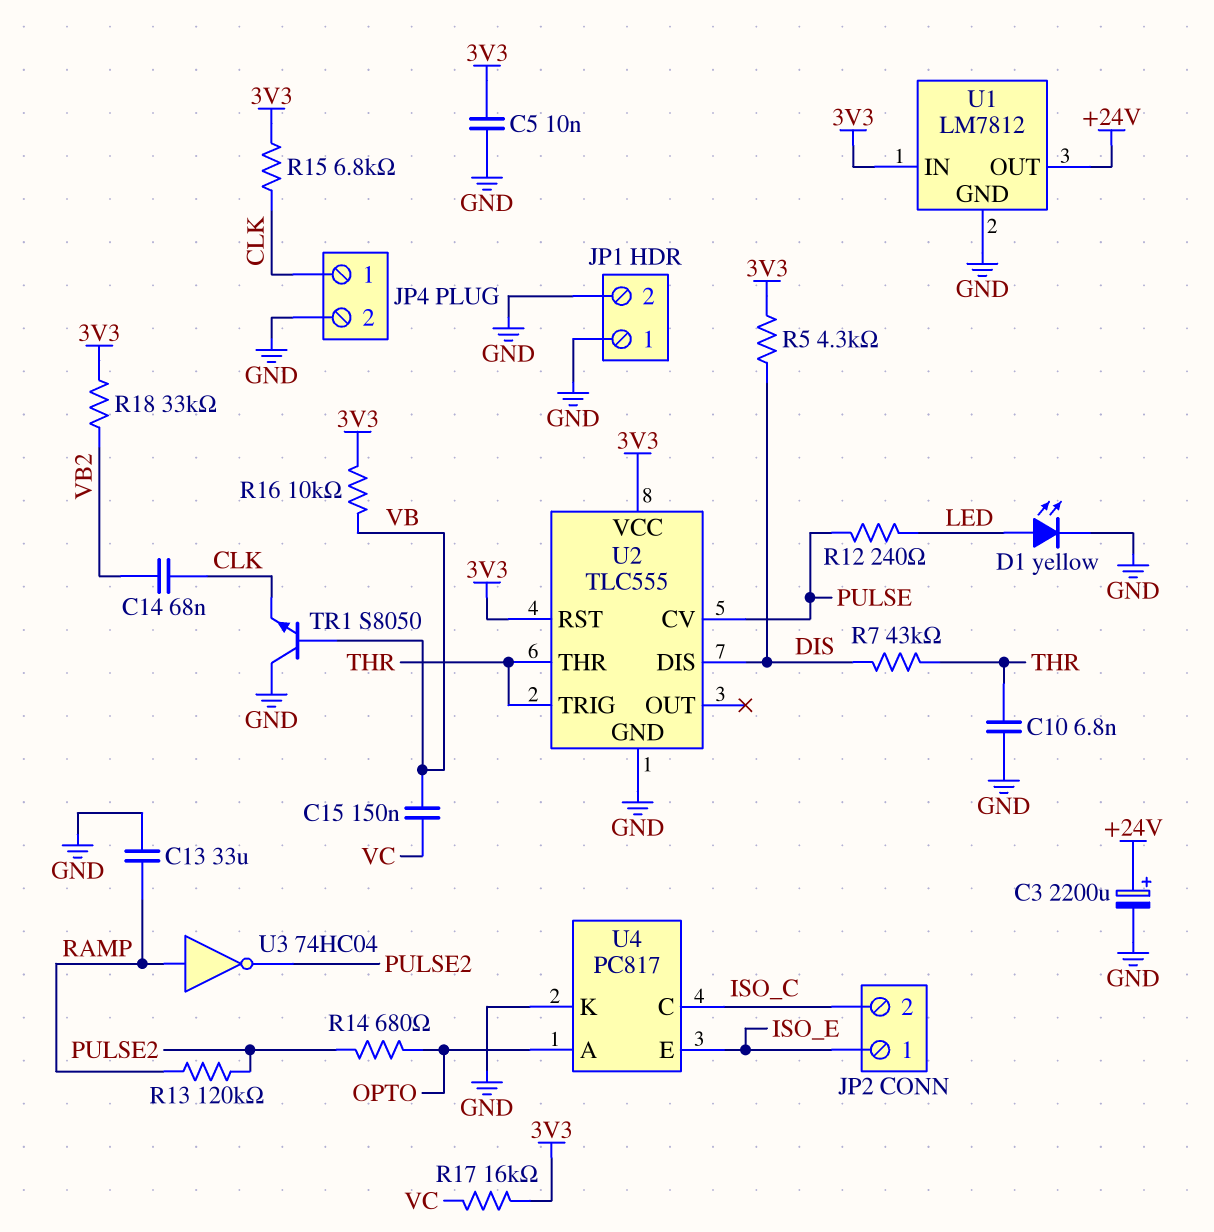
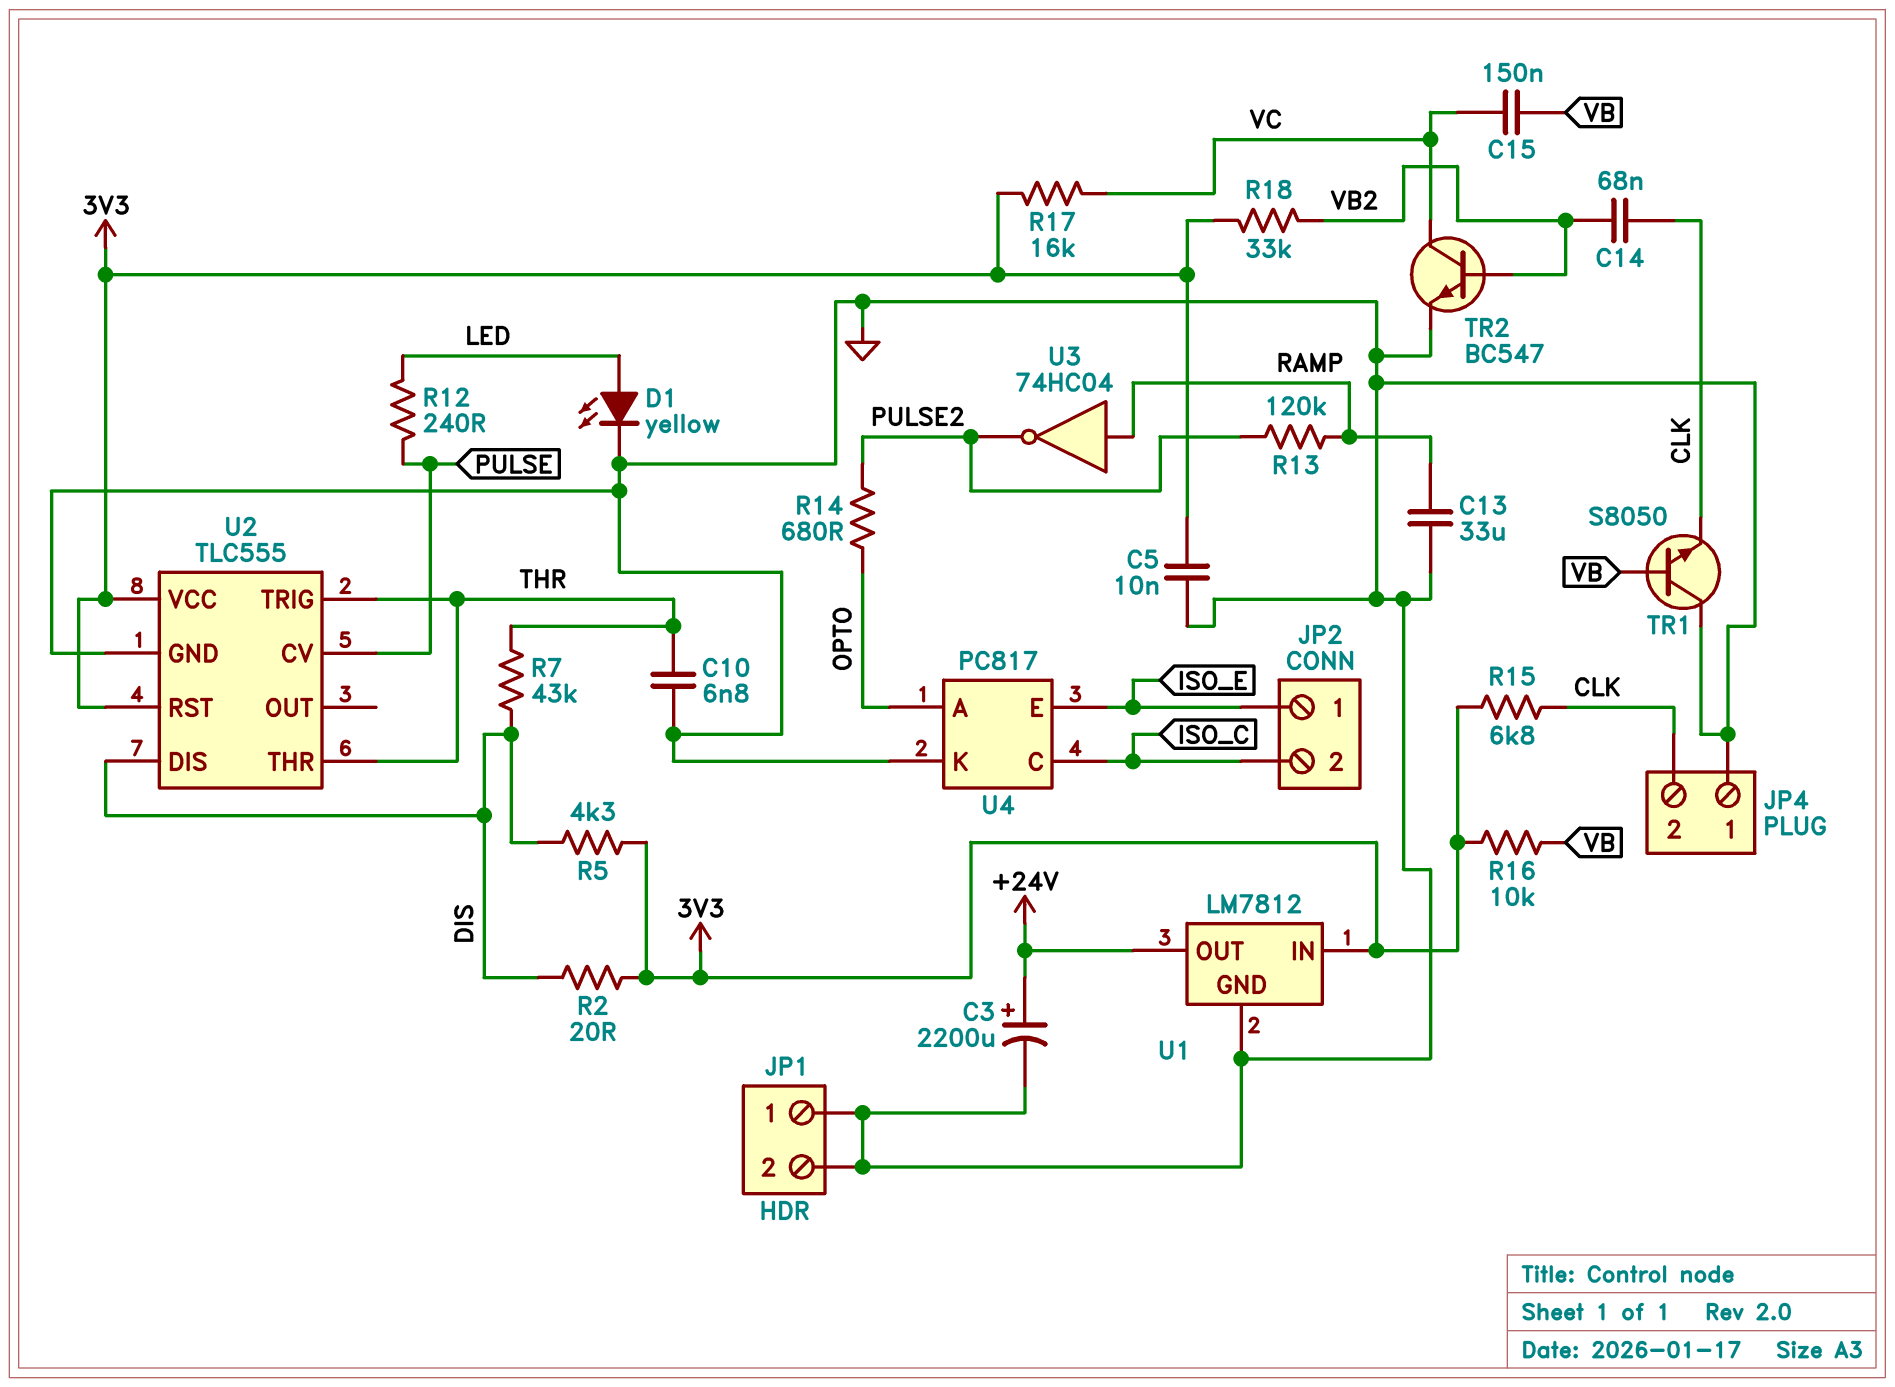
JP4 pin 1: CLK -> GND
JP4 pin 2: GND -> CLK
R2: none -> 20 (3V3, DIS)
TR2: none -> NPN BC547 (B VB2, C VC, E GND)

